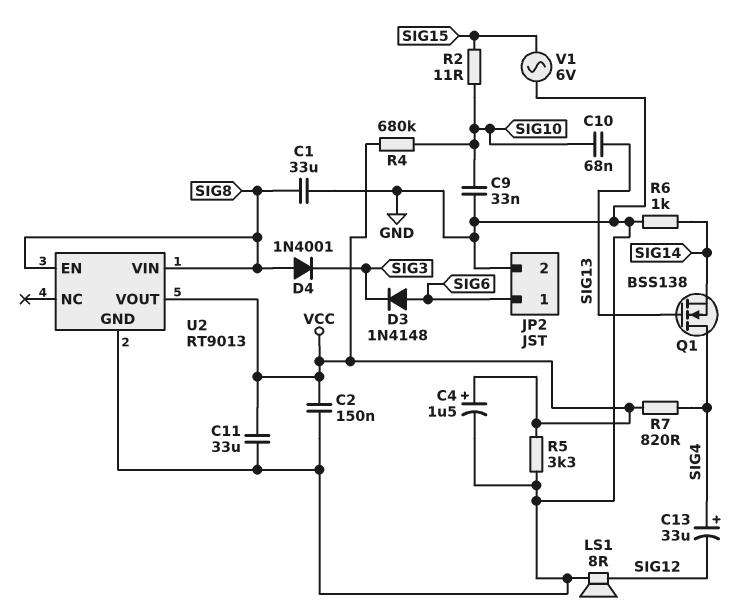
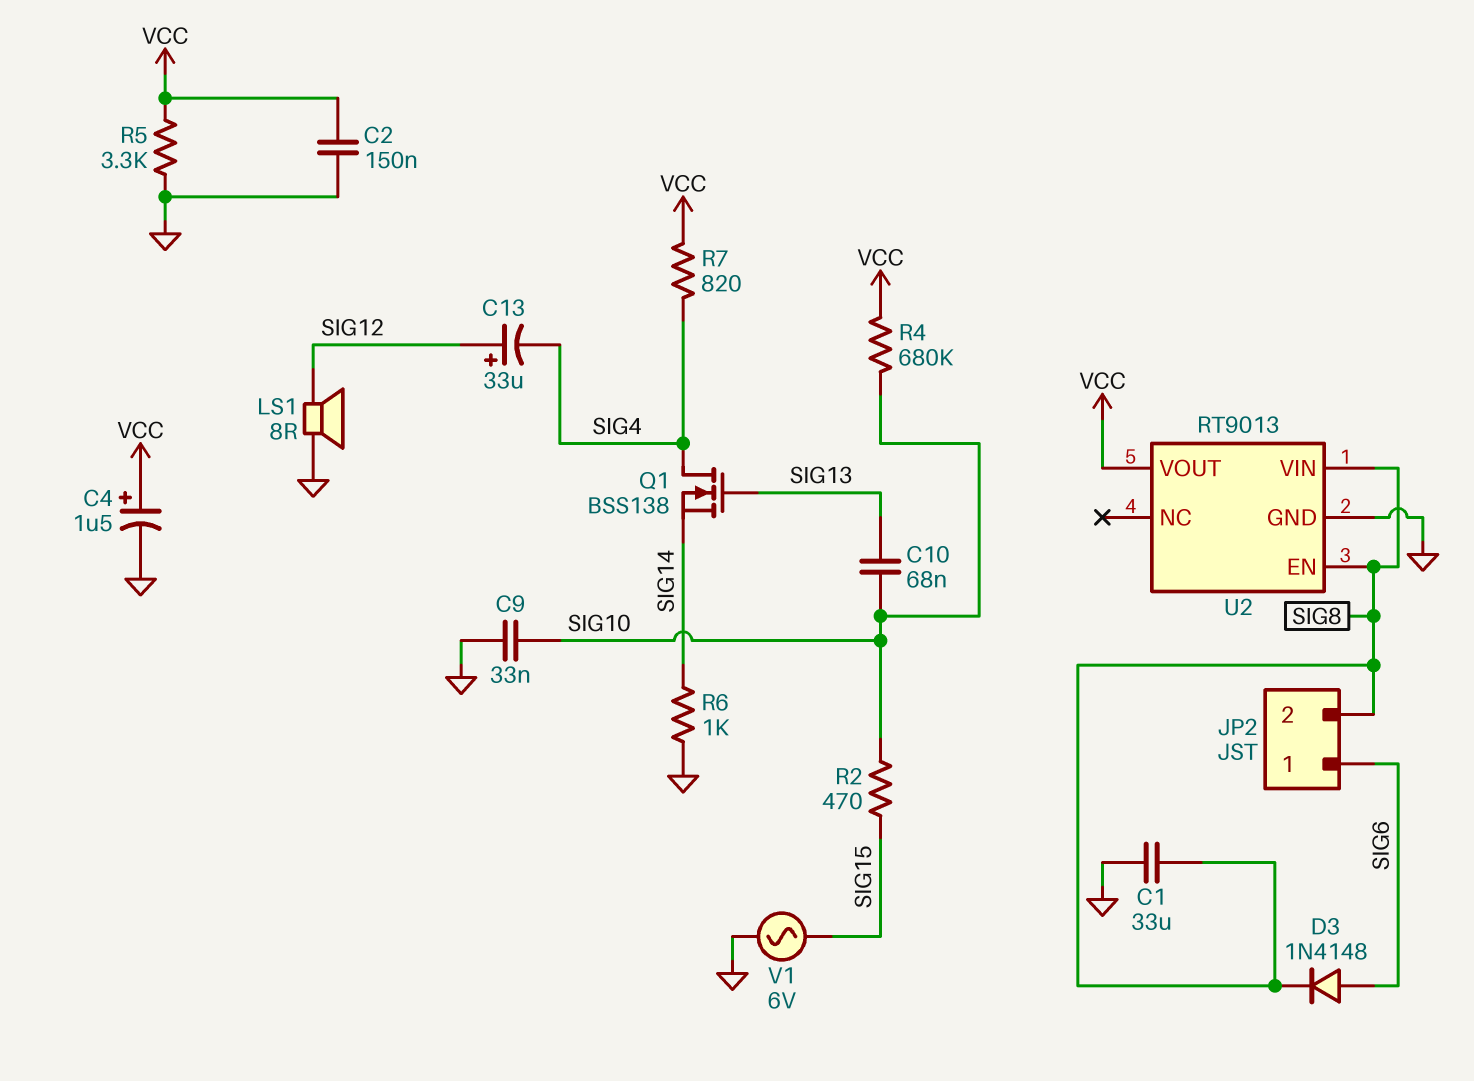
C11: 33uF (GND, VCC) -> none
C13: 33uF (plus SIG4, minus SIG12) -> 33uF (plus SIG12, minus SIG4)
D3: diode 1N4148 (A SIG6, K SIG3) -> diode 1N4148 (A SIG6, K SIG8)
D4: diode 1N4001 (A SIG8, K SIG3) -> none
JP2 pin 2: GND -> SIG8
R2: 11 (SIG10, SIG15) -> 470 (SIG10, SIG15)

